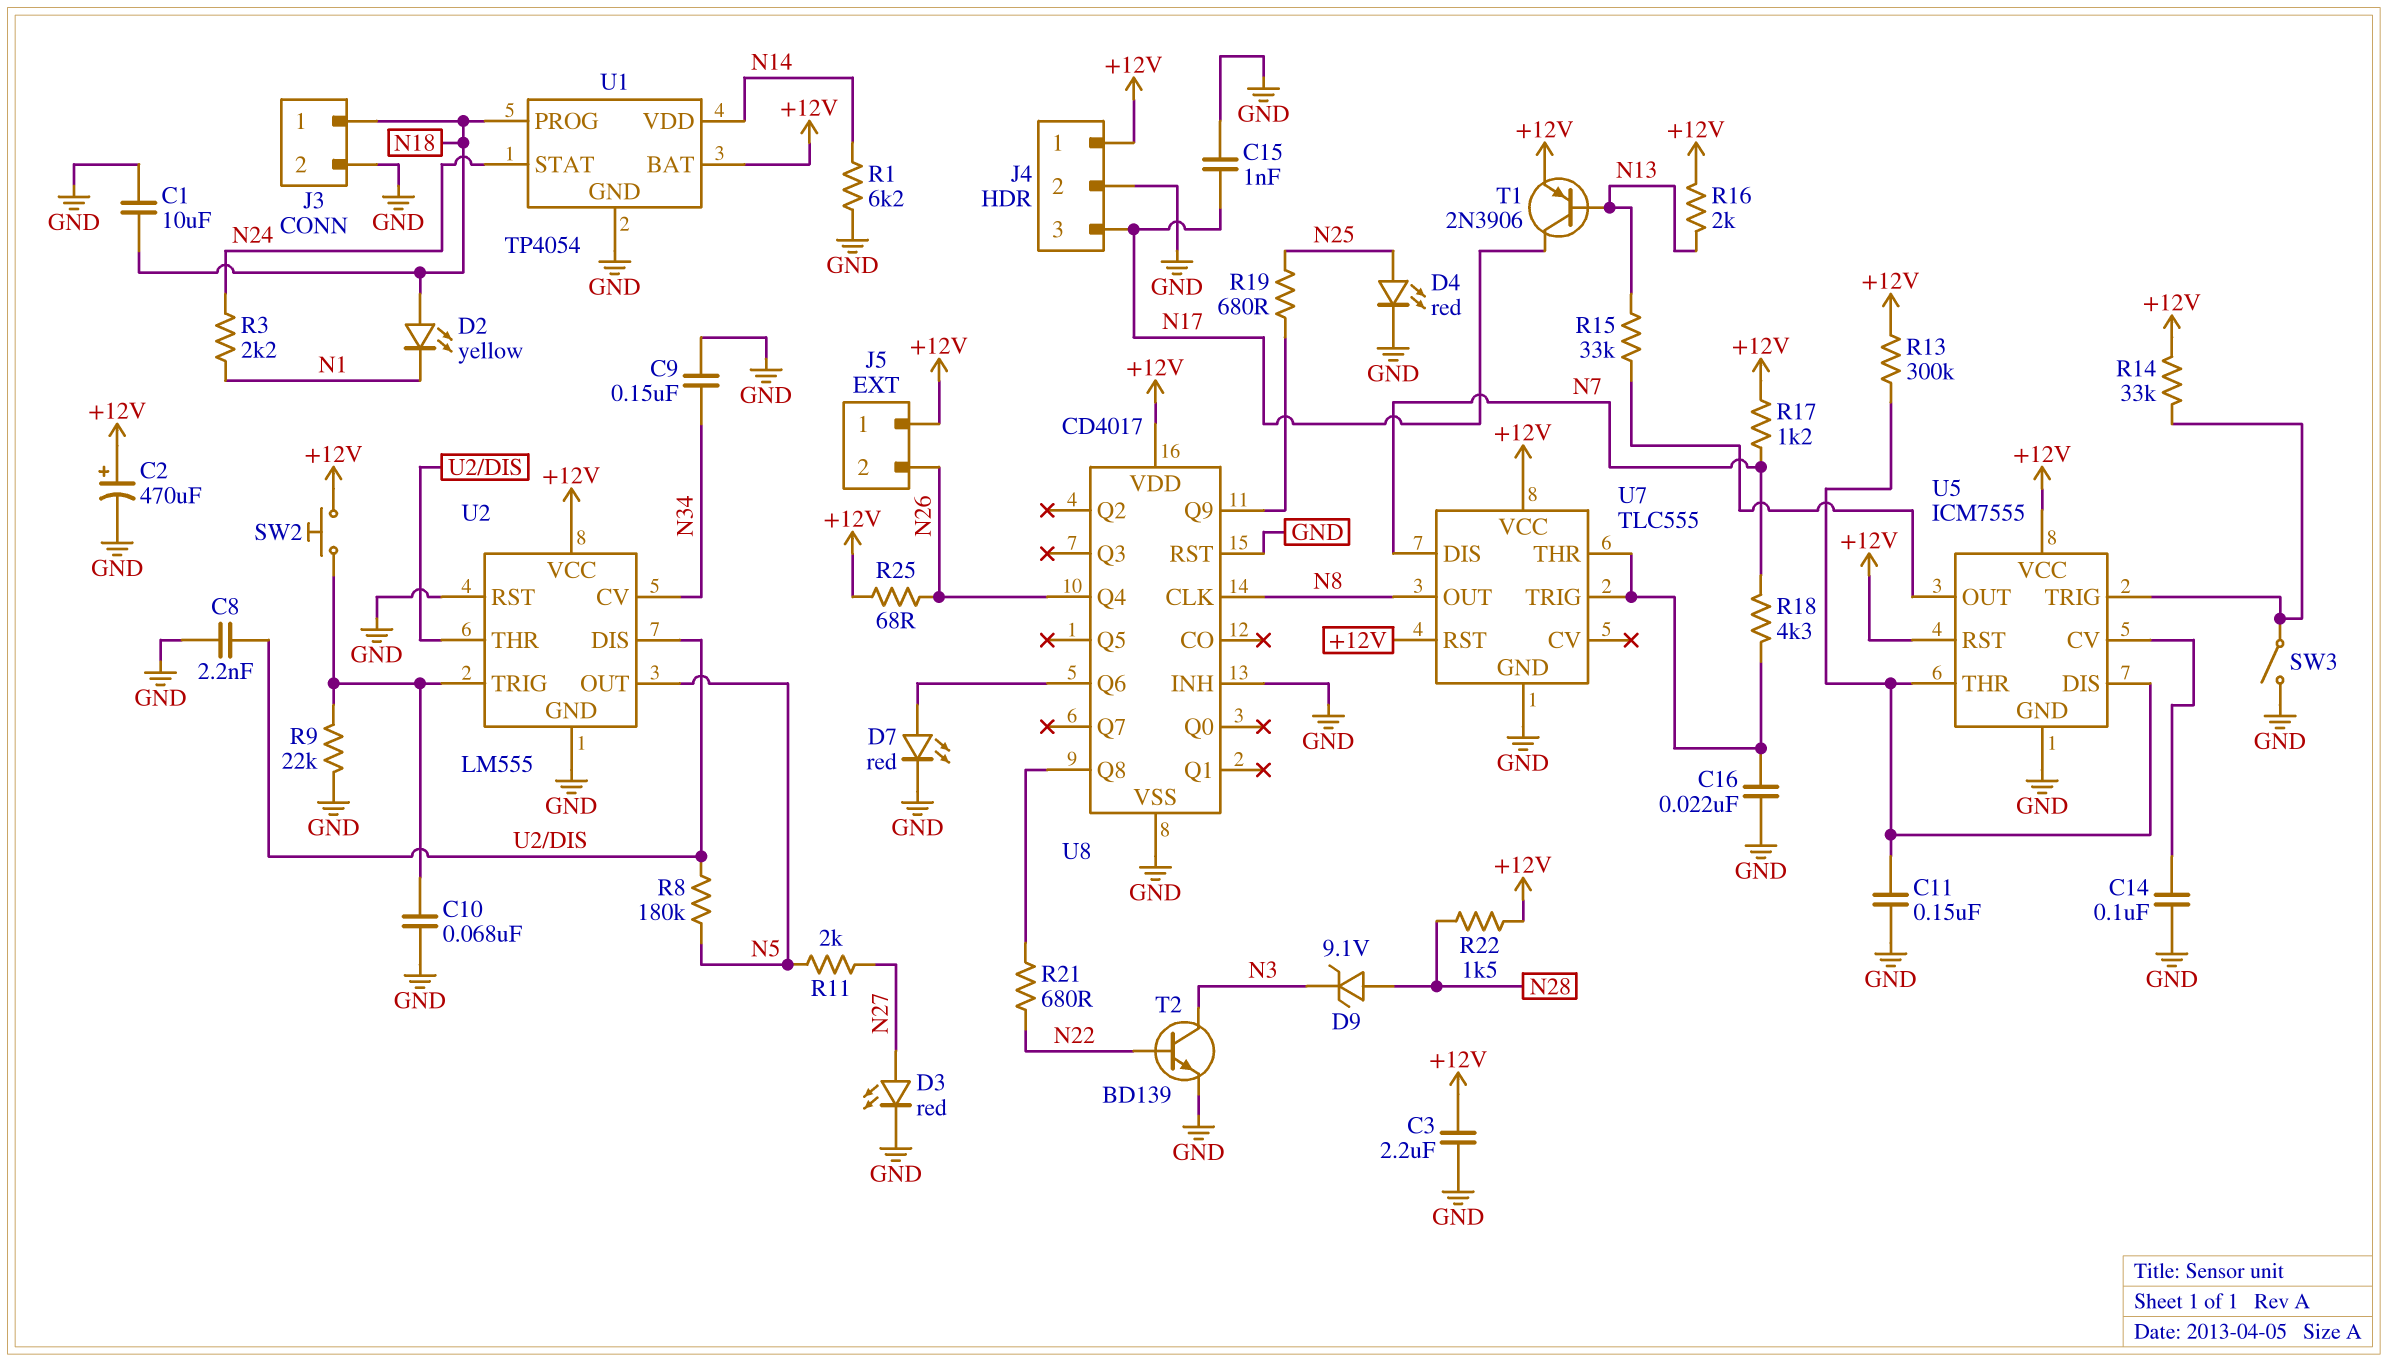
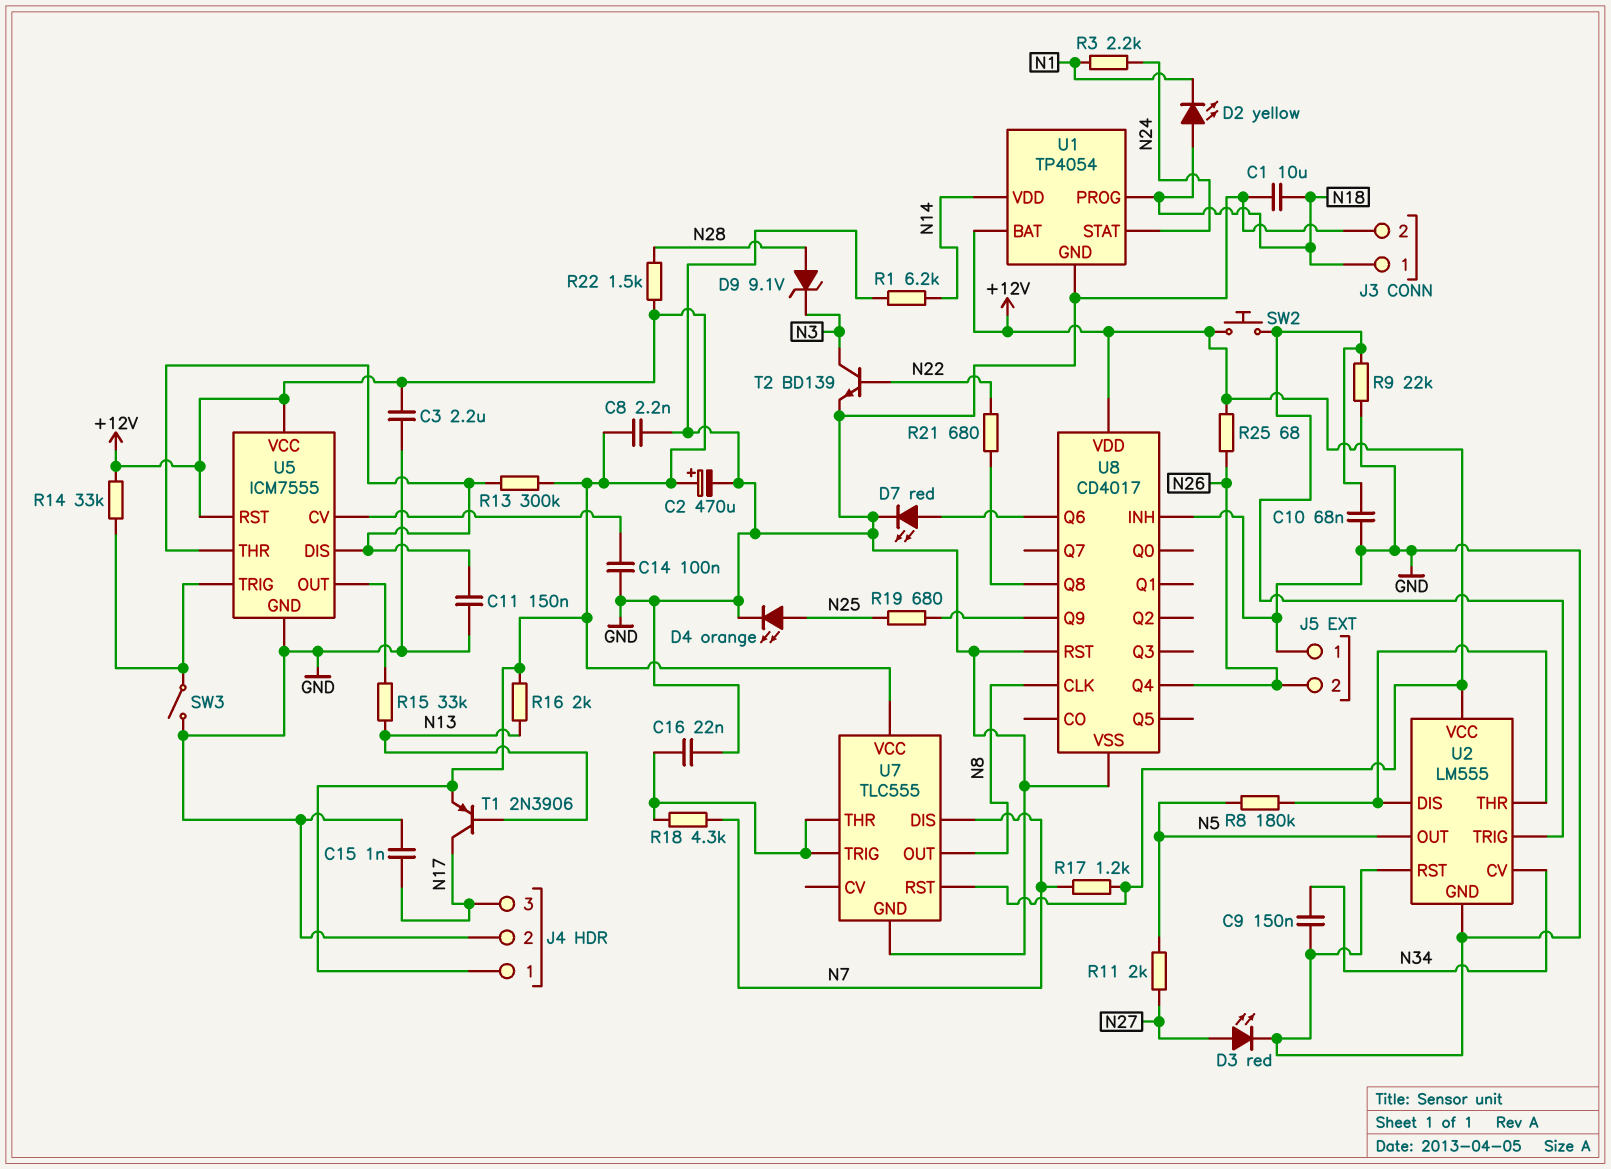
C8: 2.2nF (GND, U2/DIS) -> 2.2nF (+12V, GND)
D4: LED red (A N25, K GND) -> LED orange (A N25, K GND)
J5 pin 1: +12V -> GND

